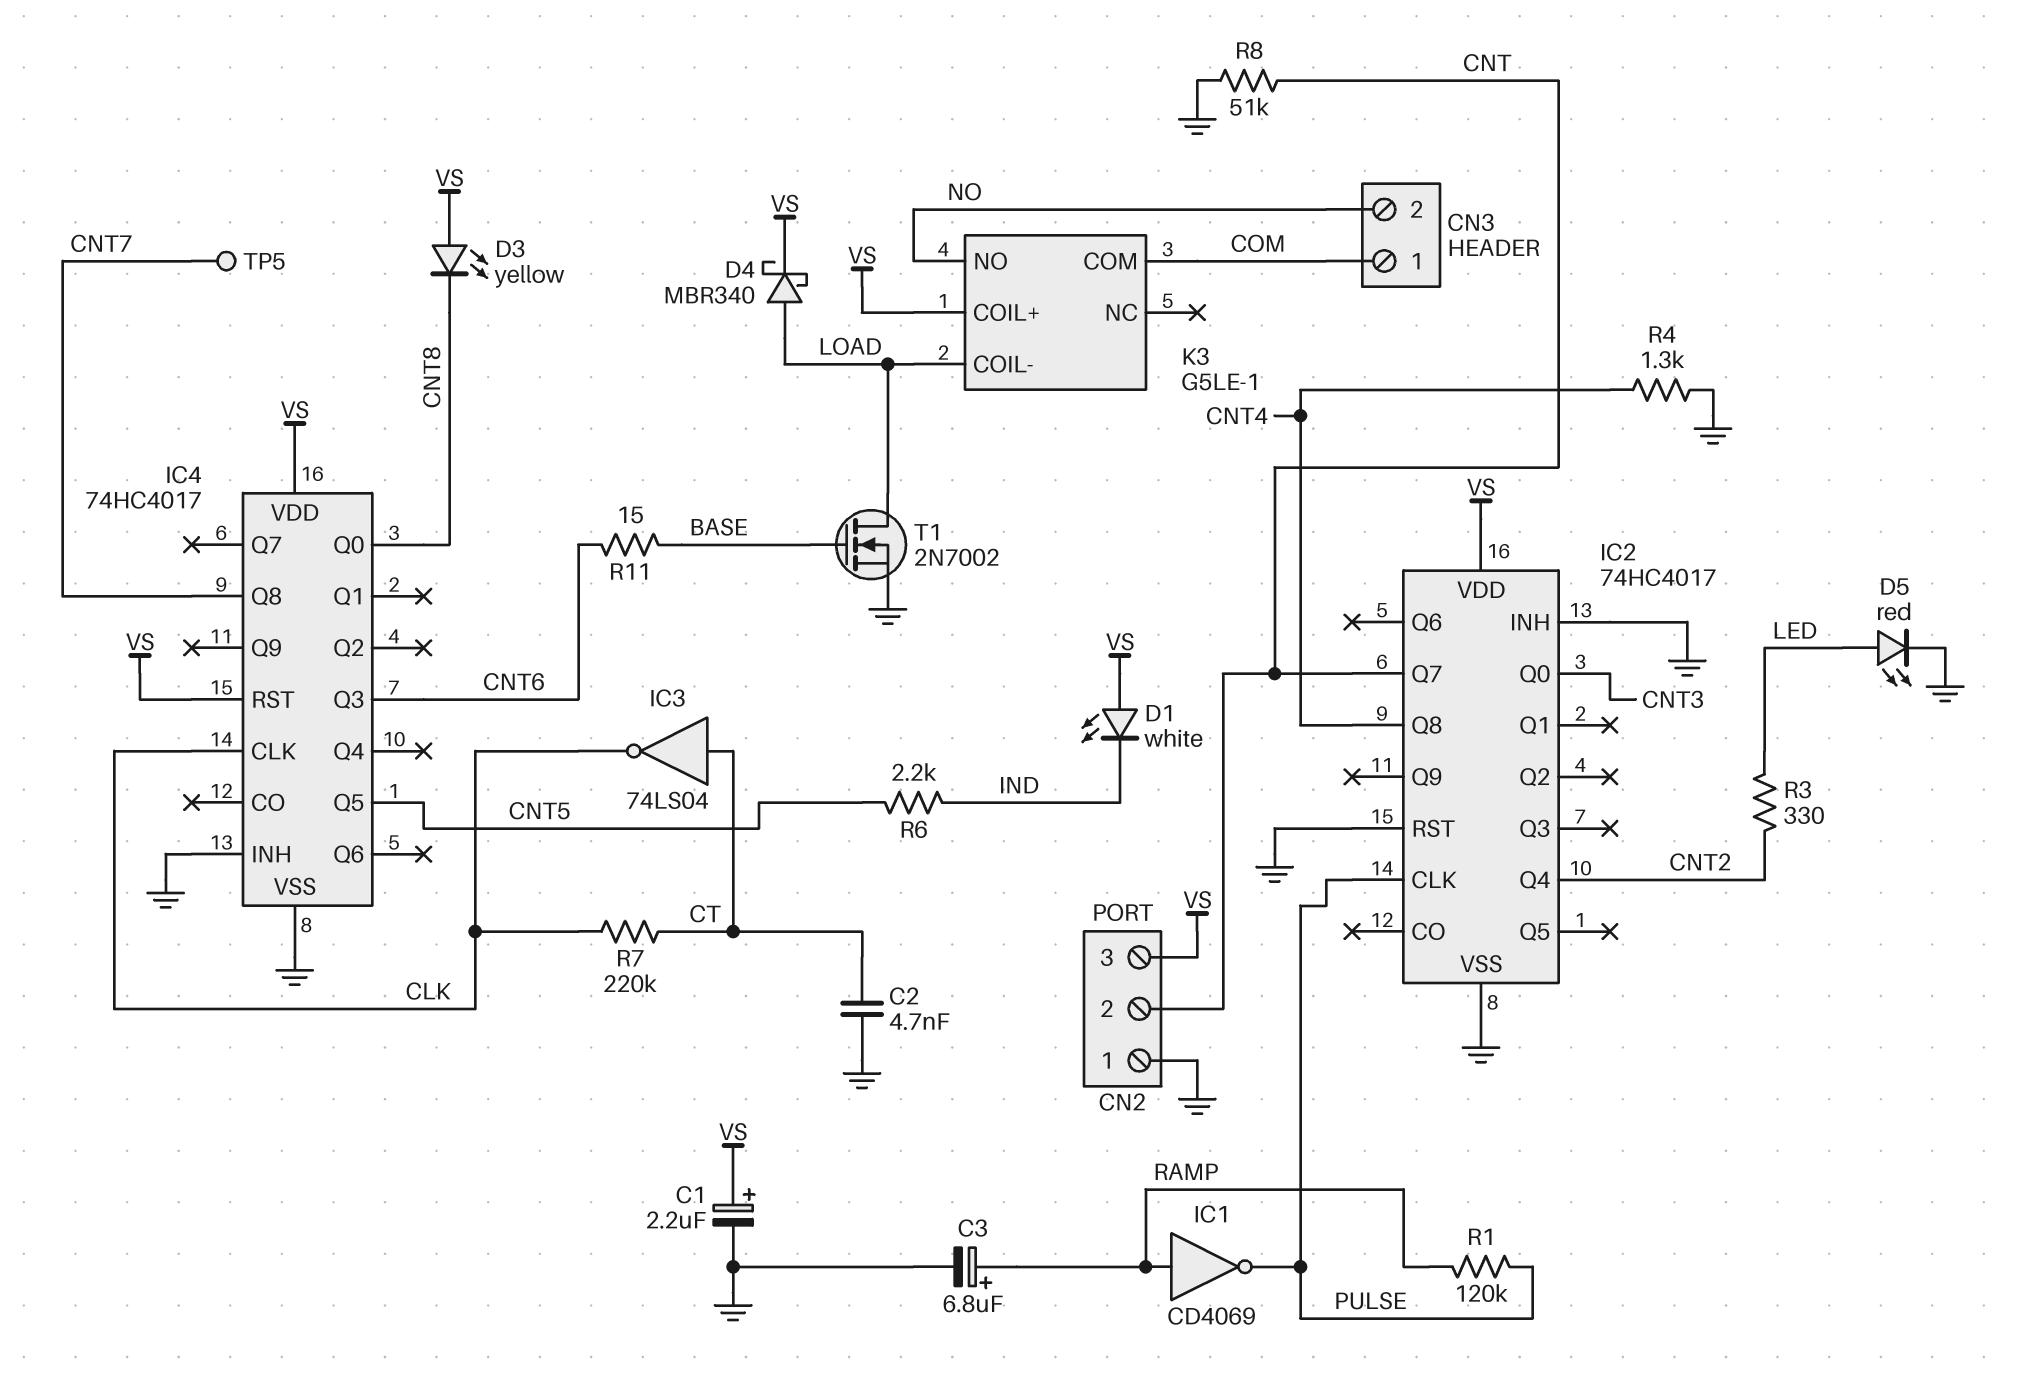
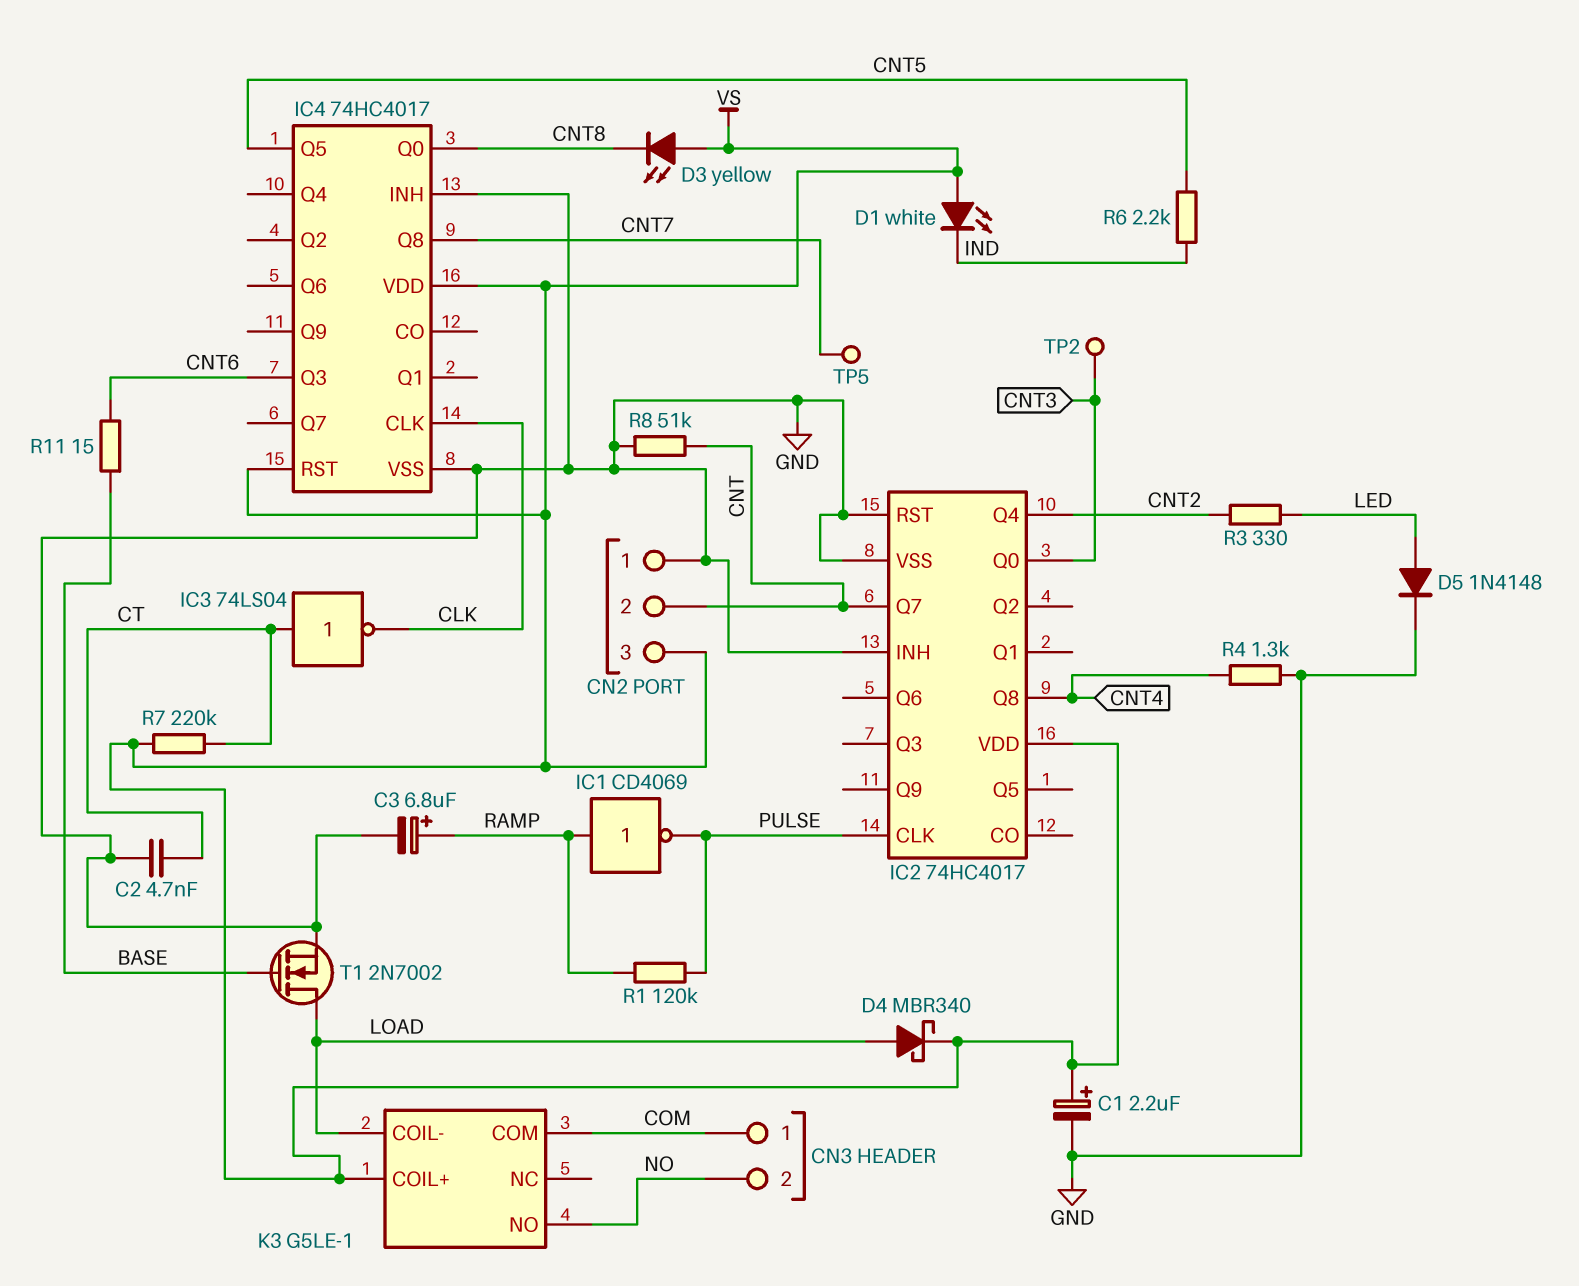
D5: LED red (A LED, K GND) -> diode 1N4148 (A LED, K GND)
R7: 220k (CLK, CT) -> 220k (CT, VS)
TP2: none -> test point (CNT3)

